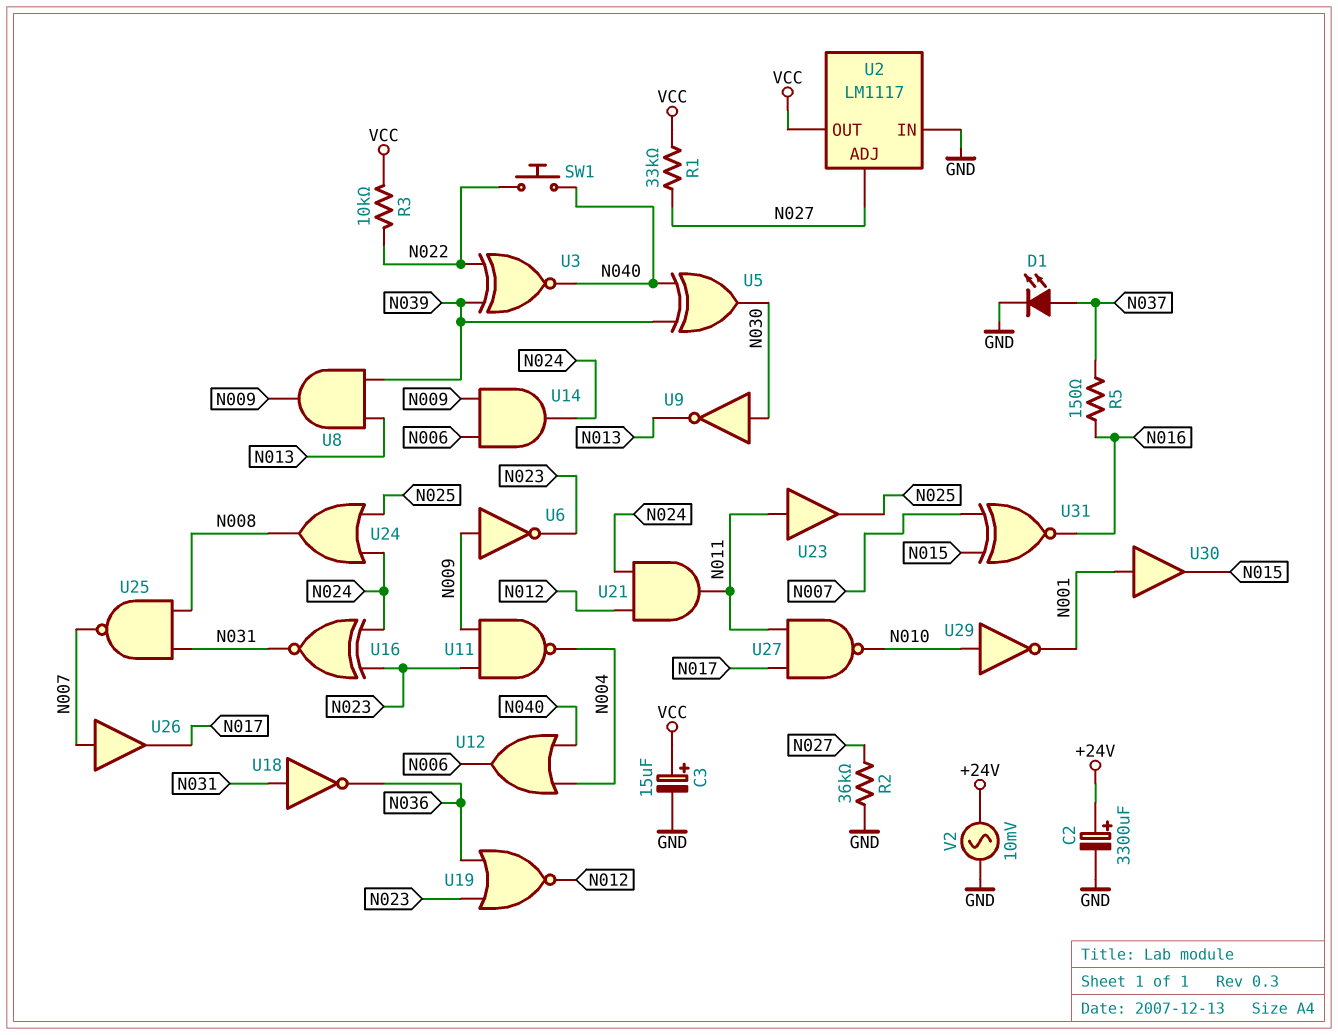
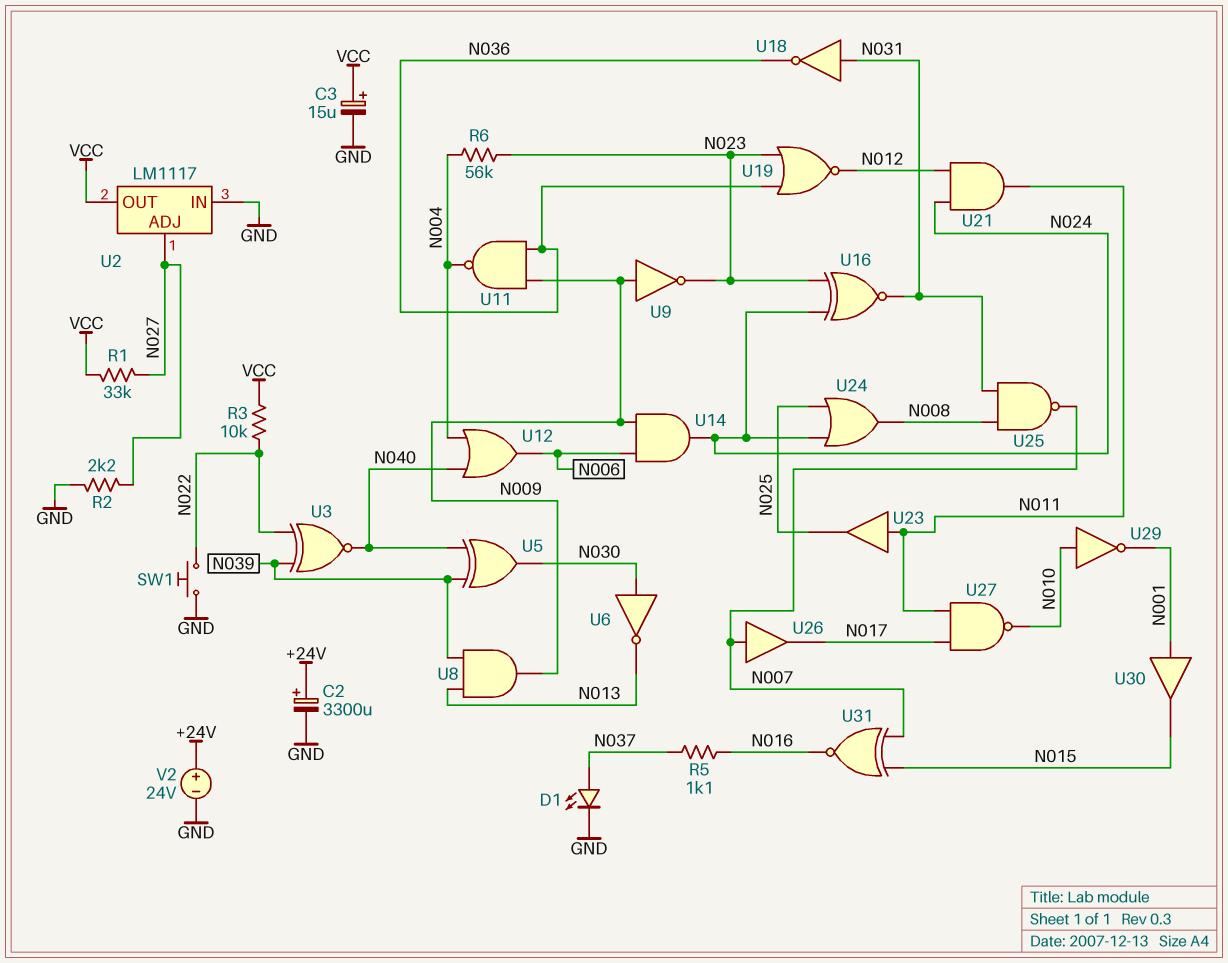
R2: 36k (GND, N027) -> 2.2k (GND, N027)
R5: 150 (N016, N037) -> 1.1k (N016, N037)
R6: none -> 56k (N004, N023)
SW1: button (N022, N040) -> button (GND, N022)
U6: NOT (in N009, out N023) -> NOT (in N030, out N013)
U9: NOT (in N030, out N013) -> NOT (in N009, out N023)
U11: NAND (in N009, in N023, out N004) -> NAND (in N009, in N036, out N004)
V2: AC 10mV (+24V, GND) -> 24V (plus +24V, minus GND)

